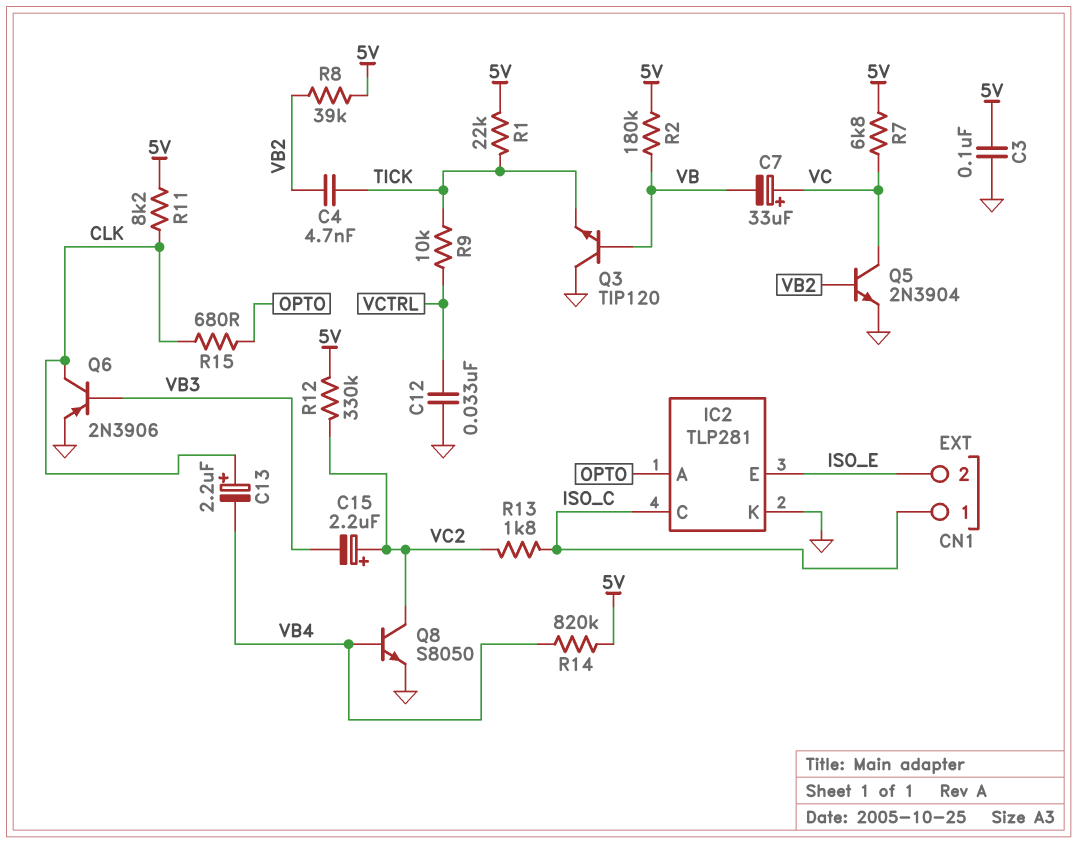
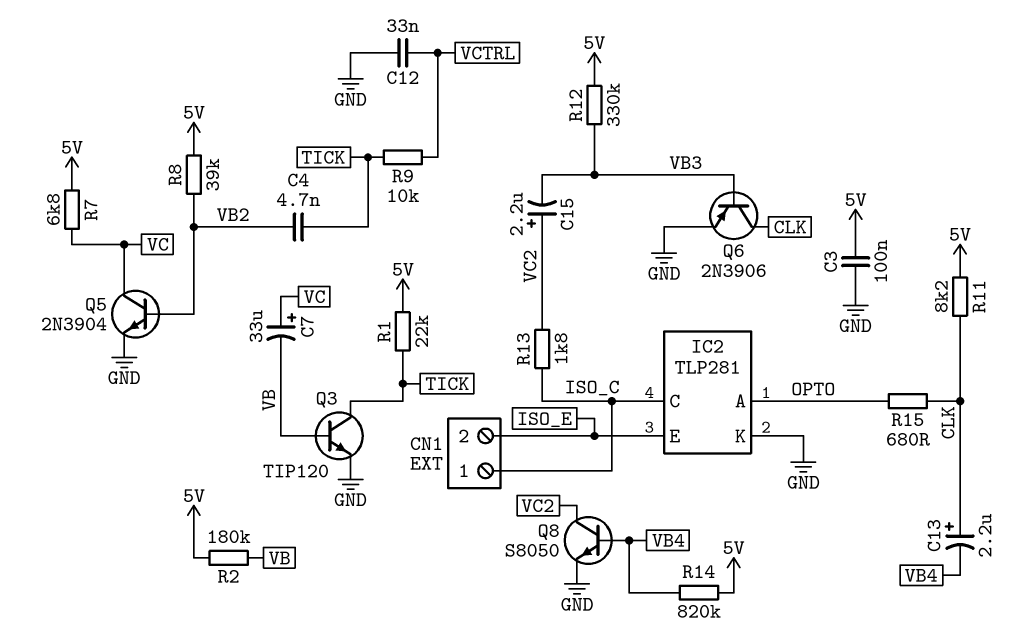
Q3: NPN TIP120 (B VB, C GND, E TICK) -> NPN TIP120 (B VB, C TICK, E GND)
R12: 330k (5V, VC2) -> 330k (5V, VB3)

